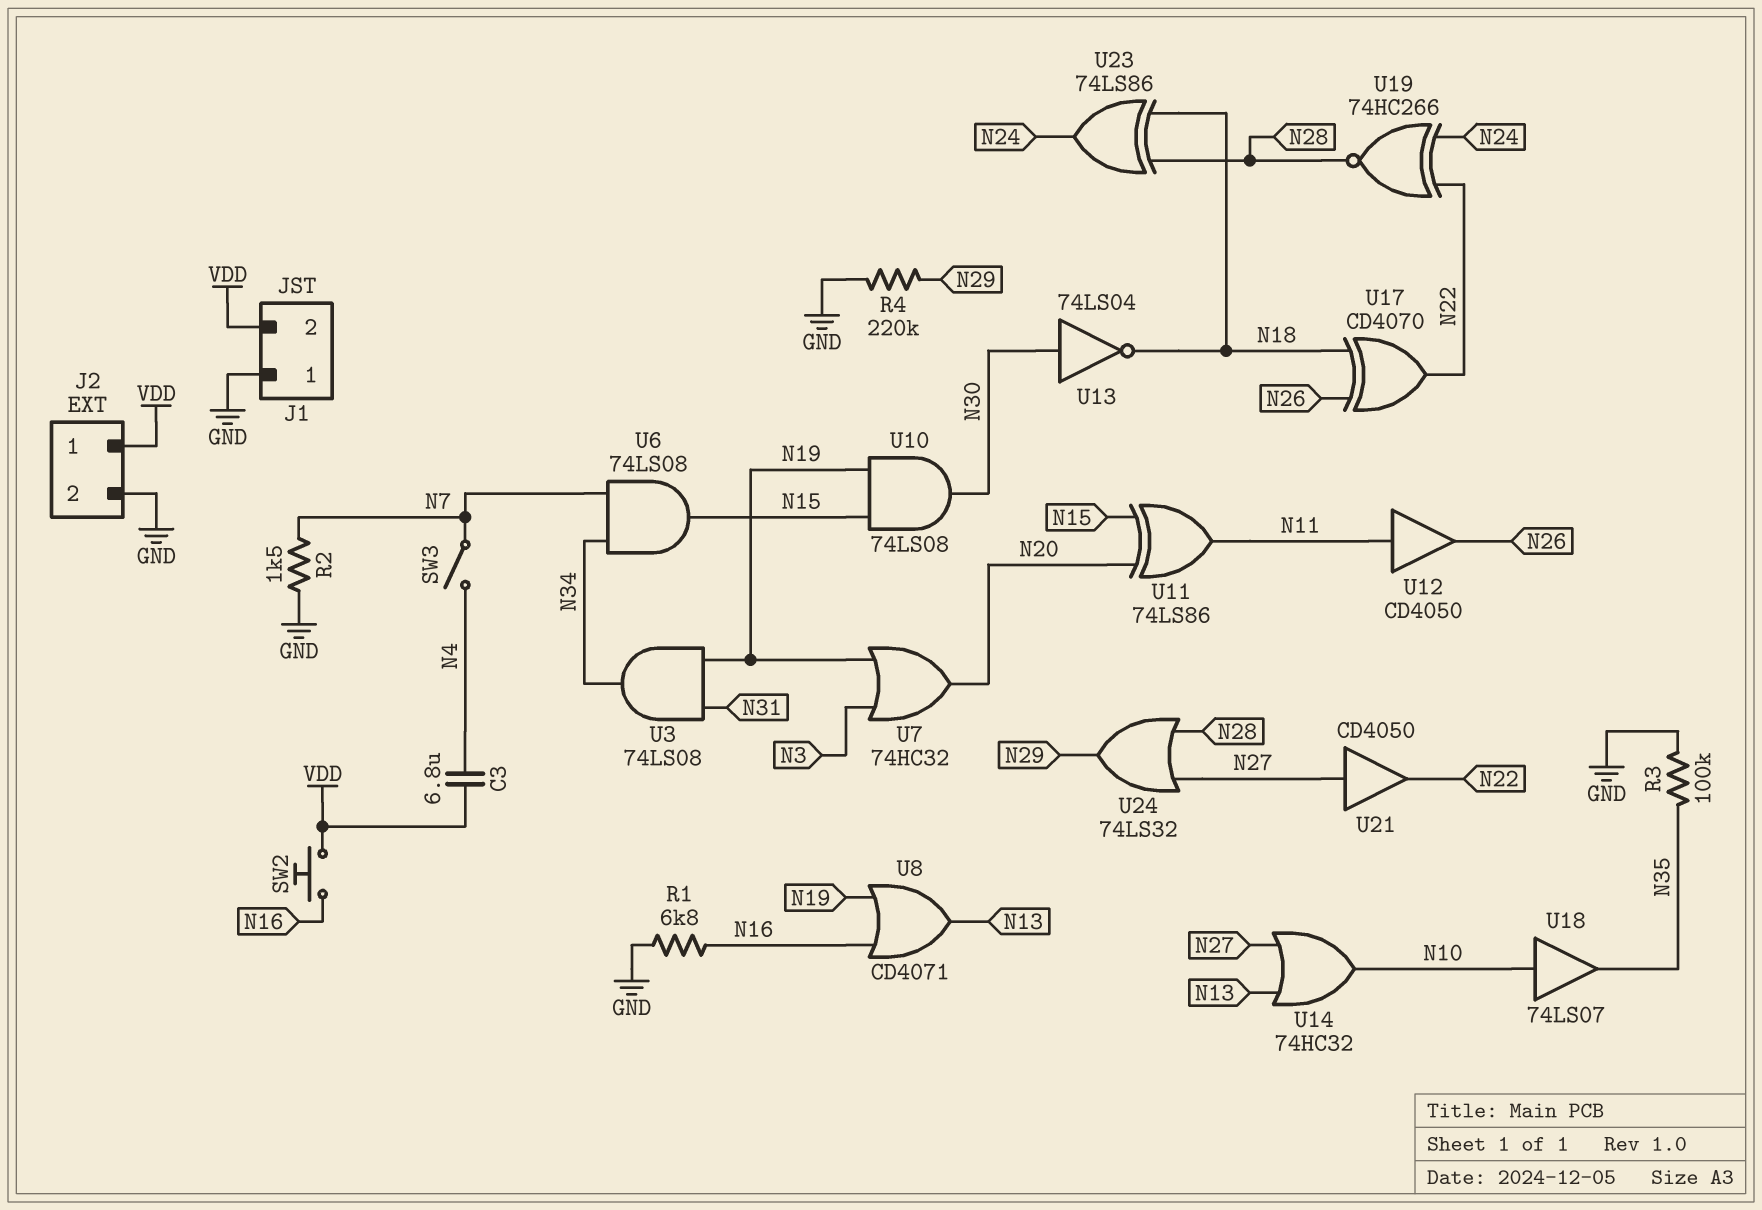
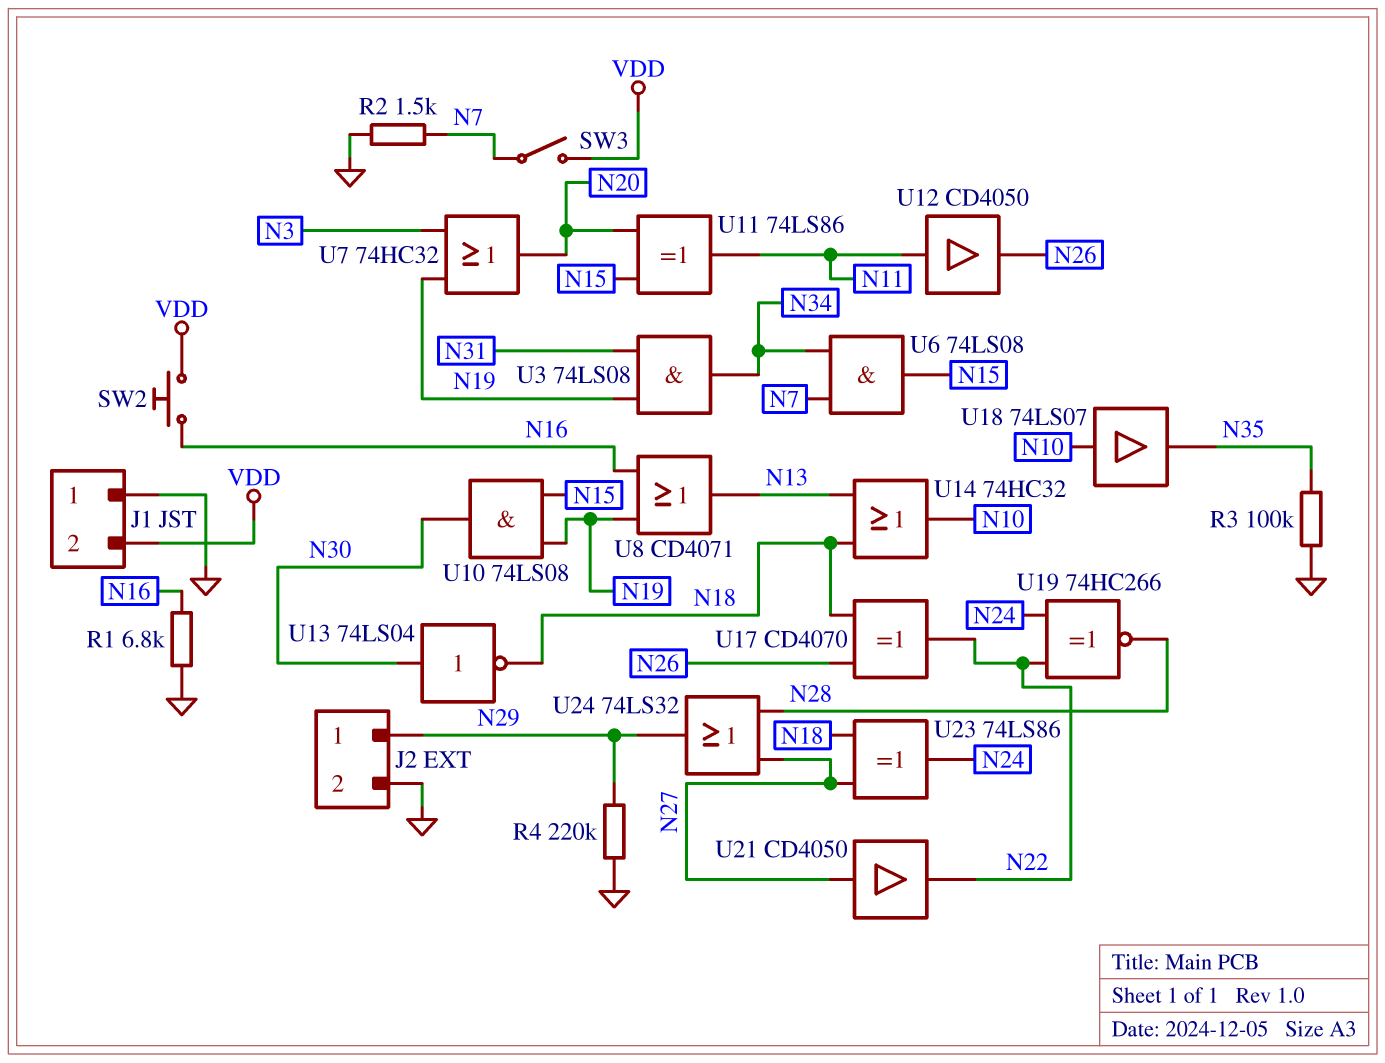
C3: 6.8uF (N4, VDD) -> none
J2 pin 1: VDD -> N29
SW3: switch (N4, N7) -> switch (N7, VDD)
U14: OR 74HC32 (in N13, in N27, out N10) -> OR 74HC32 (in N13, in N18, out N10)
U23: XOR 74LS86 (in N18, in N28, out N24) -> XOR 74LS86 (in N18, in N27, out N24)

